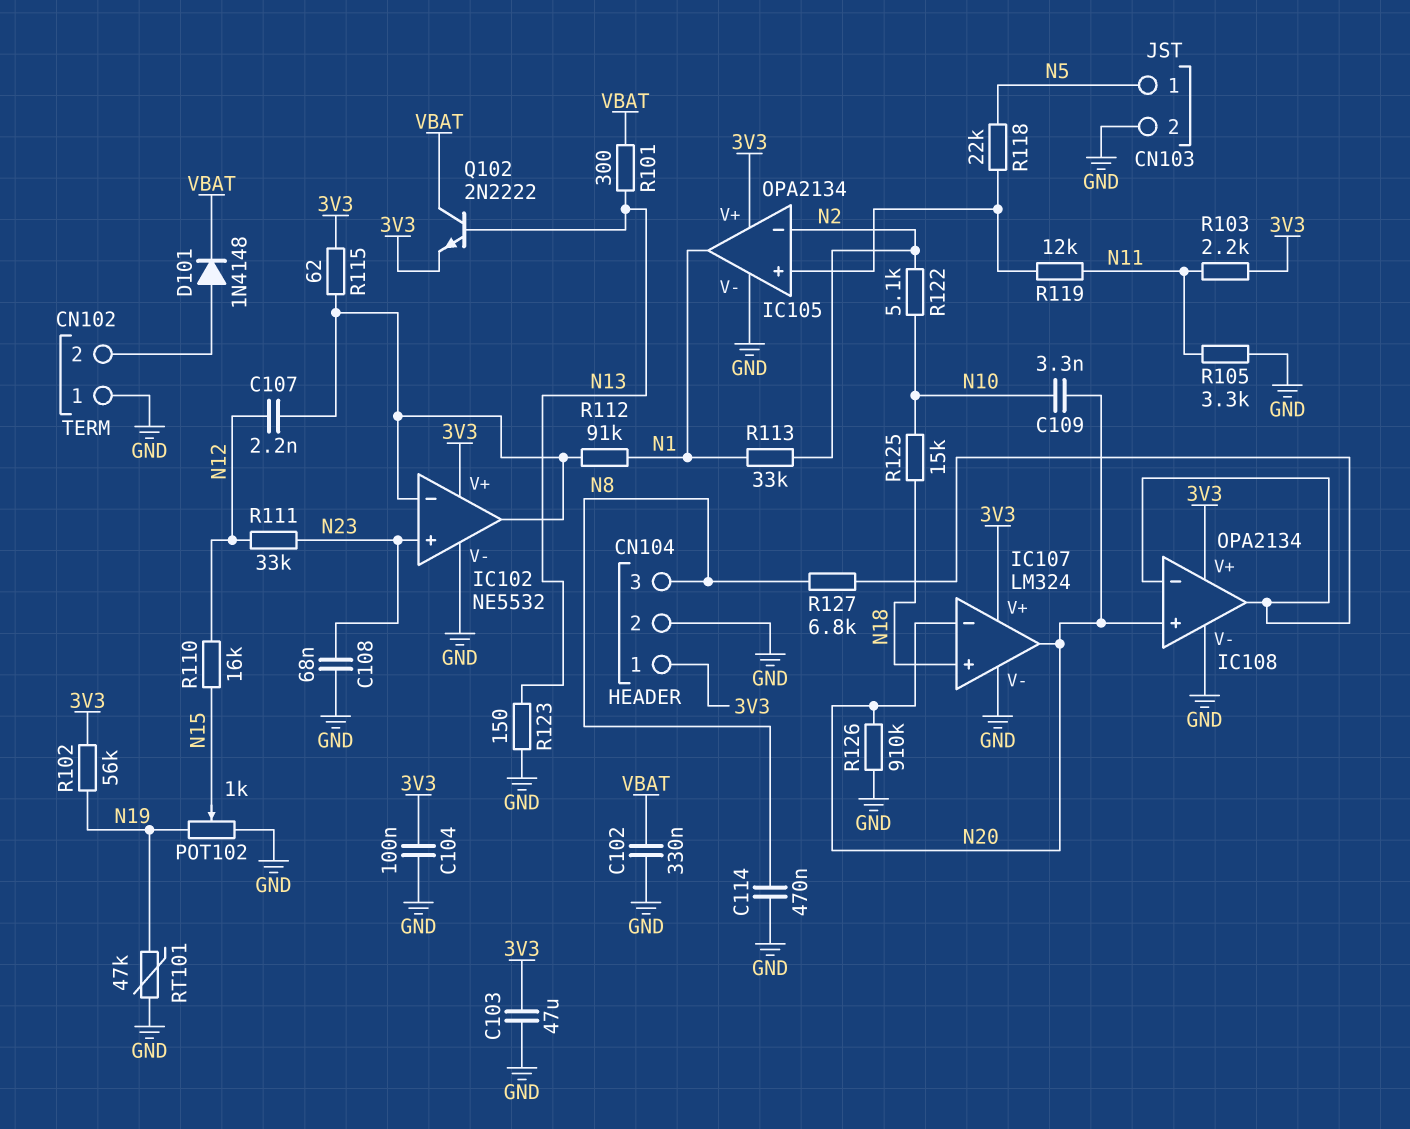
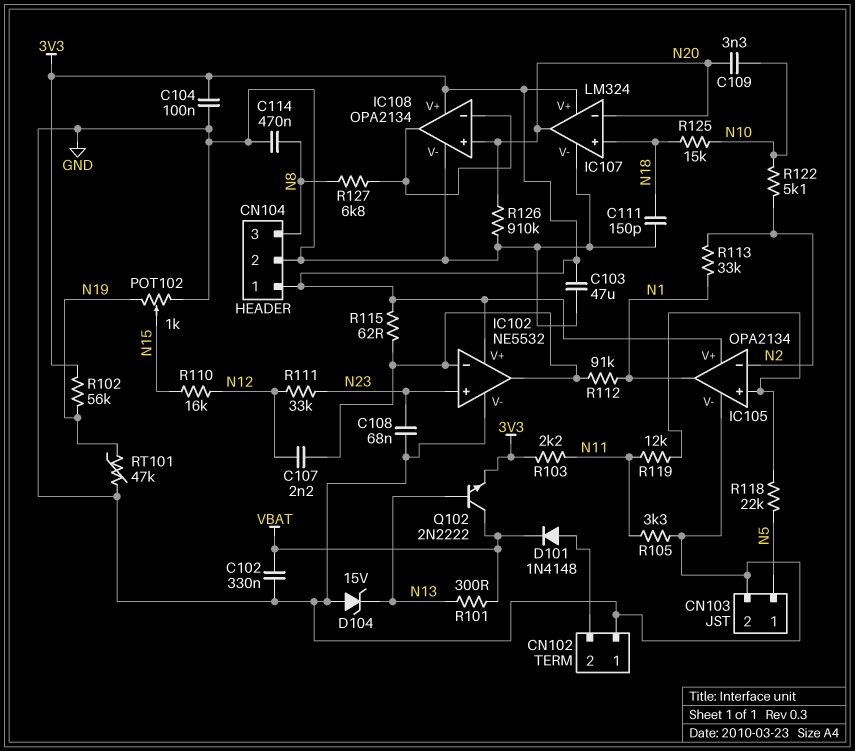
C111: none -> 150pF (GND, N18)
D104: none -> zener 15V (A GND, K N13)
R123: 150 (GND, N13) -> none

